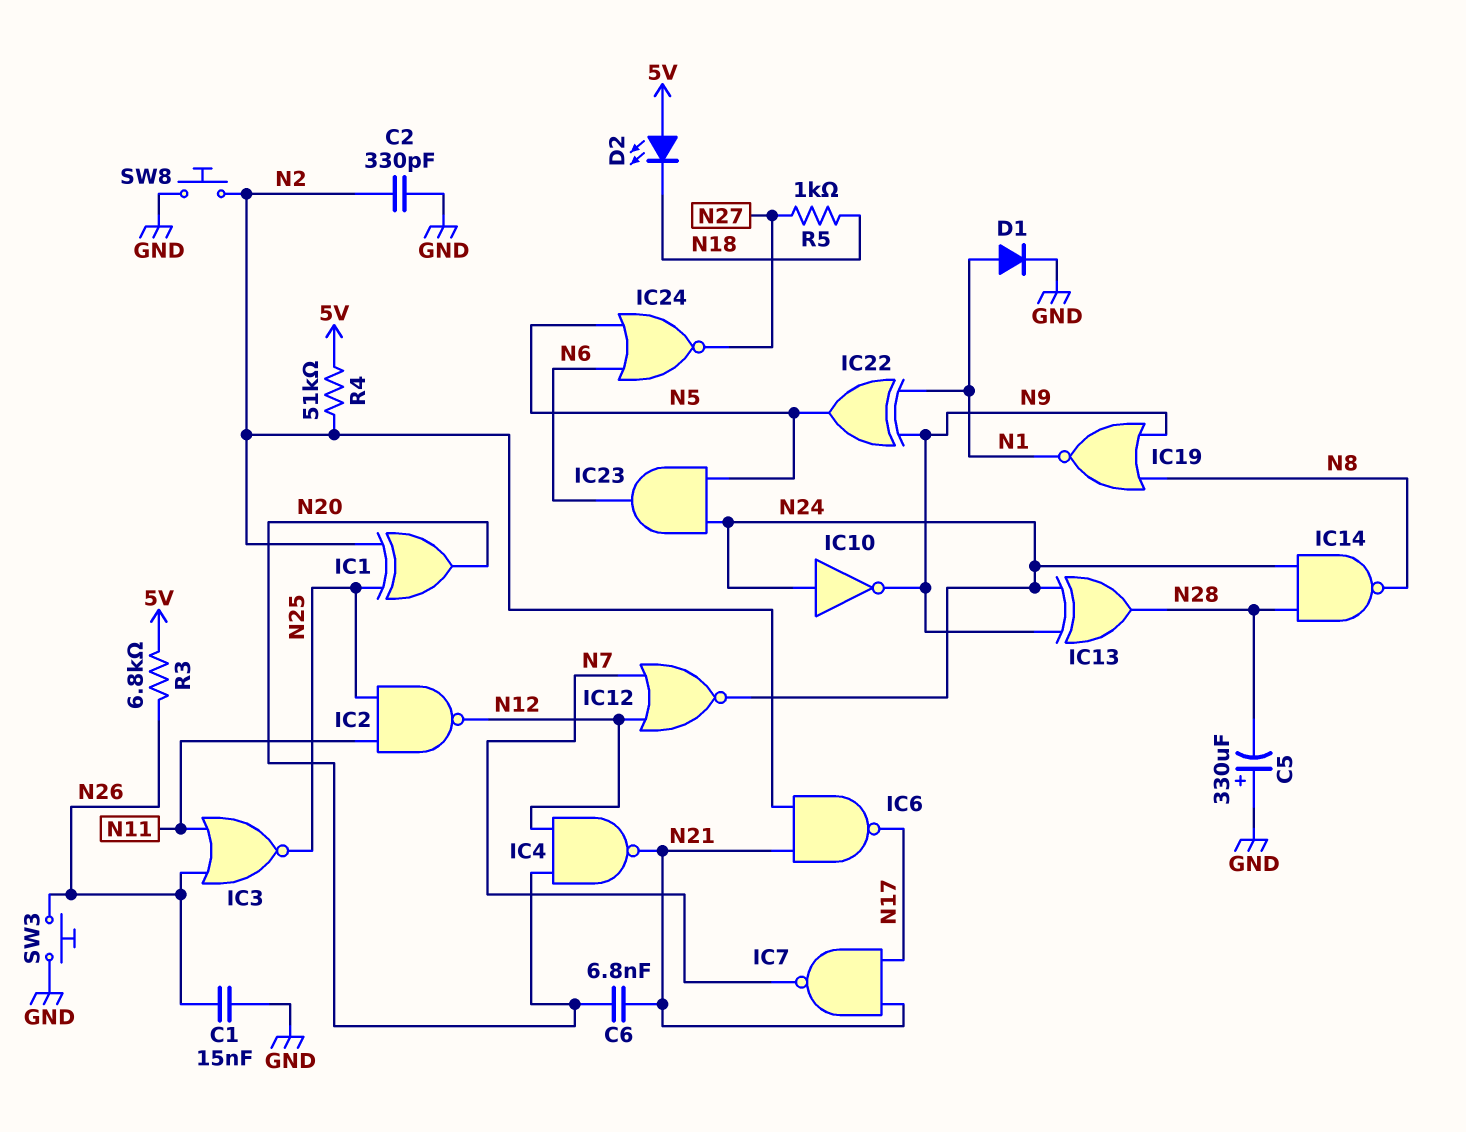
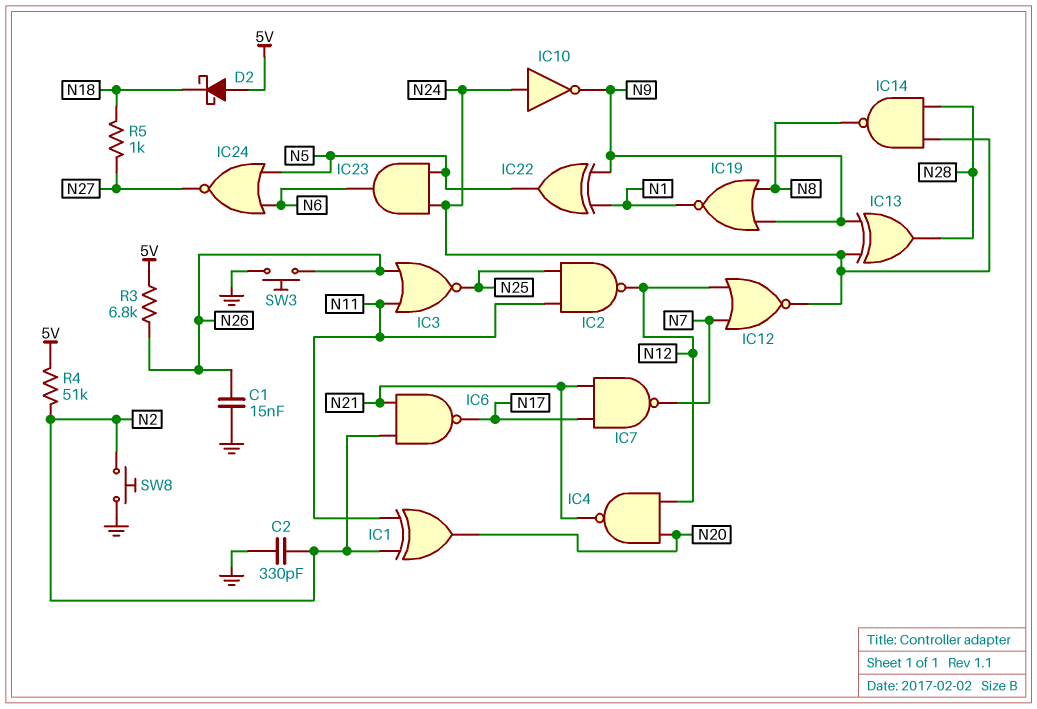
C5: 330uF (plus GND, minus N28) -> none
C6: 6.8nF (N20, N21) -> none
D1: diode (A N1, K GND) -> none
D2: LED (A 5V, K N18) -> schottky (A 5V, K N18)
IC1: XOR (in N2, in N25, out N20) -> XOR (in N2, in N11, out N20)

